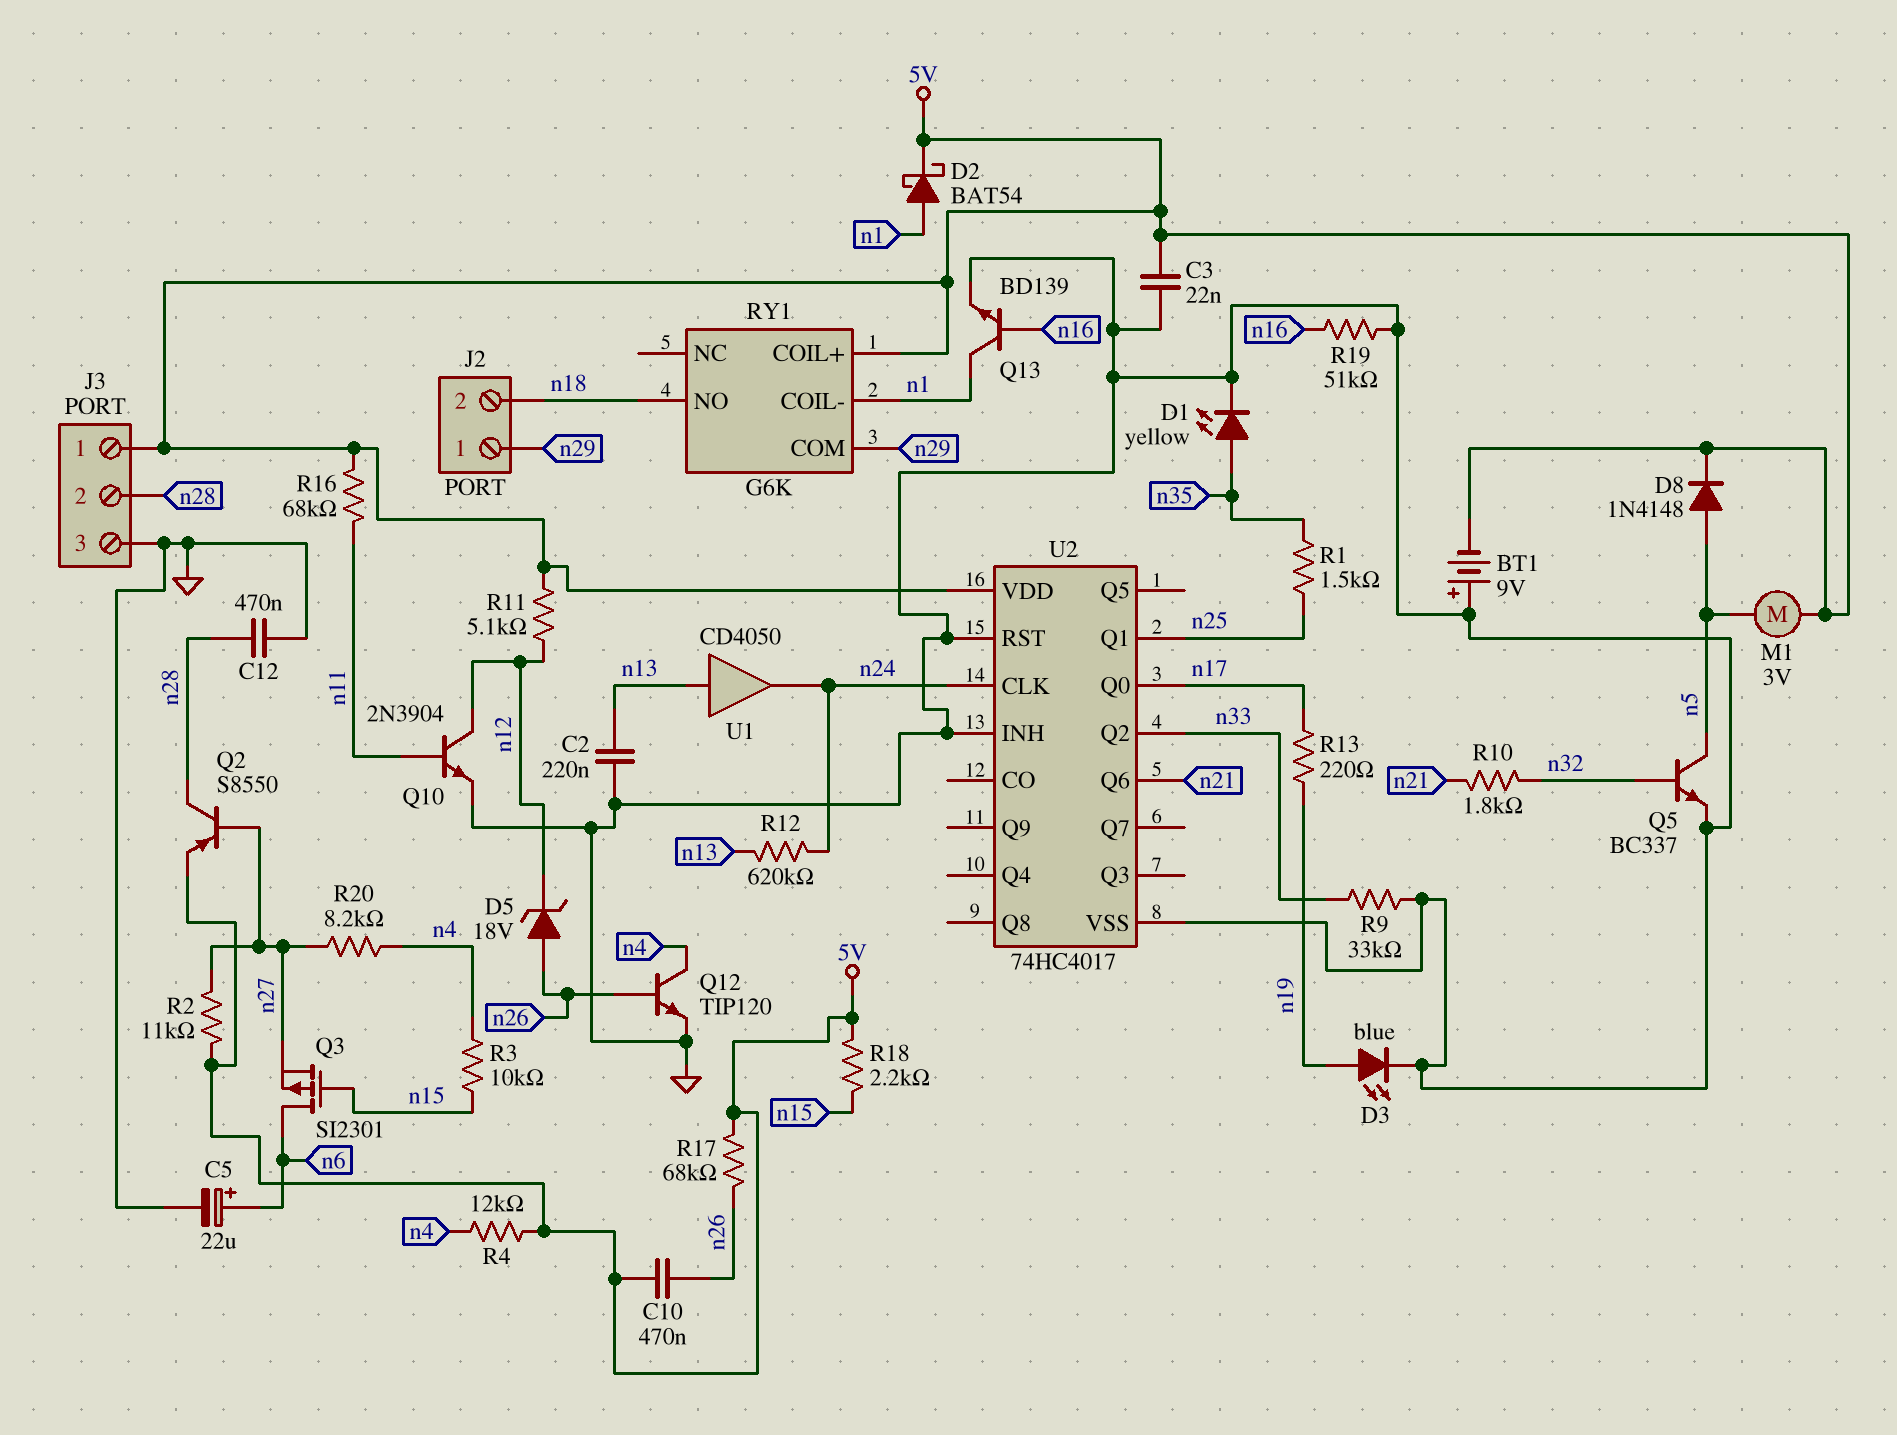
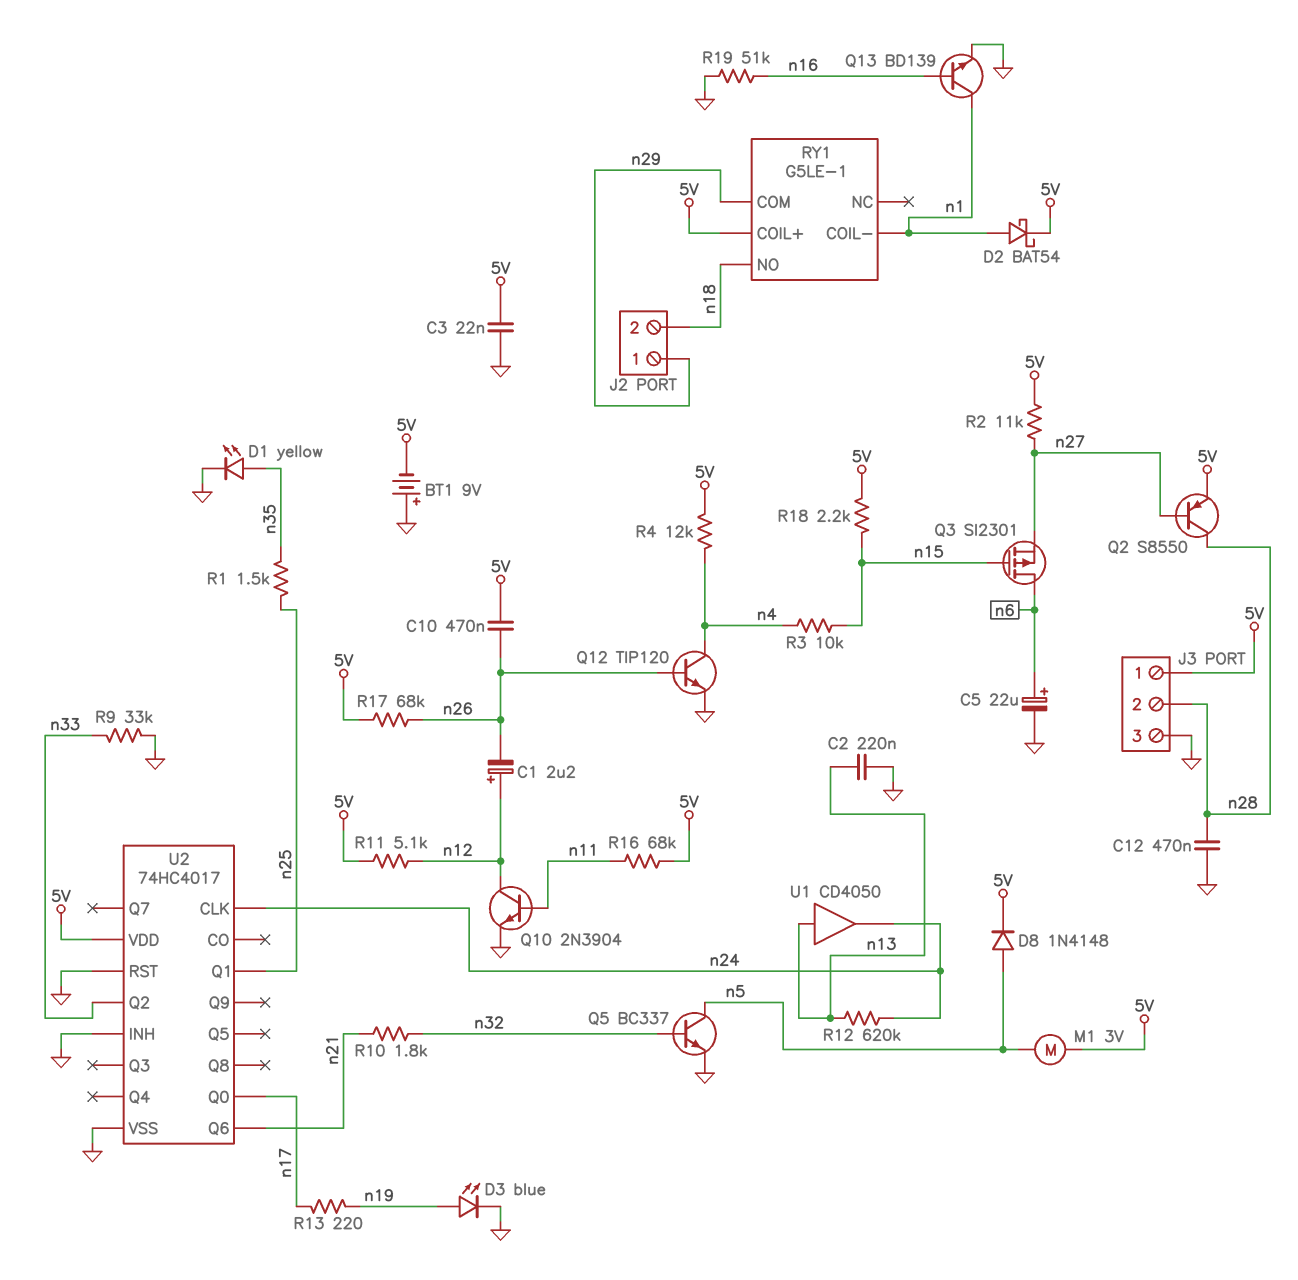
C1: none -> 2.2uF (plus n12, minus n26)
D5: zener 18V (A n26, K n12) -> none
R20: 8.2k (n4, n27) -> none
RY1: G6K -> G5LE-1

